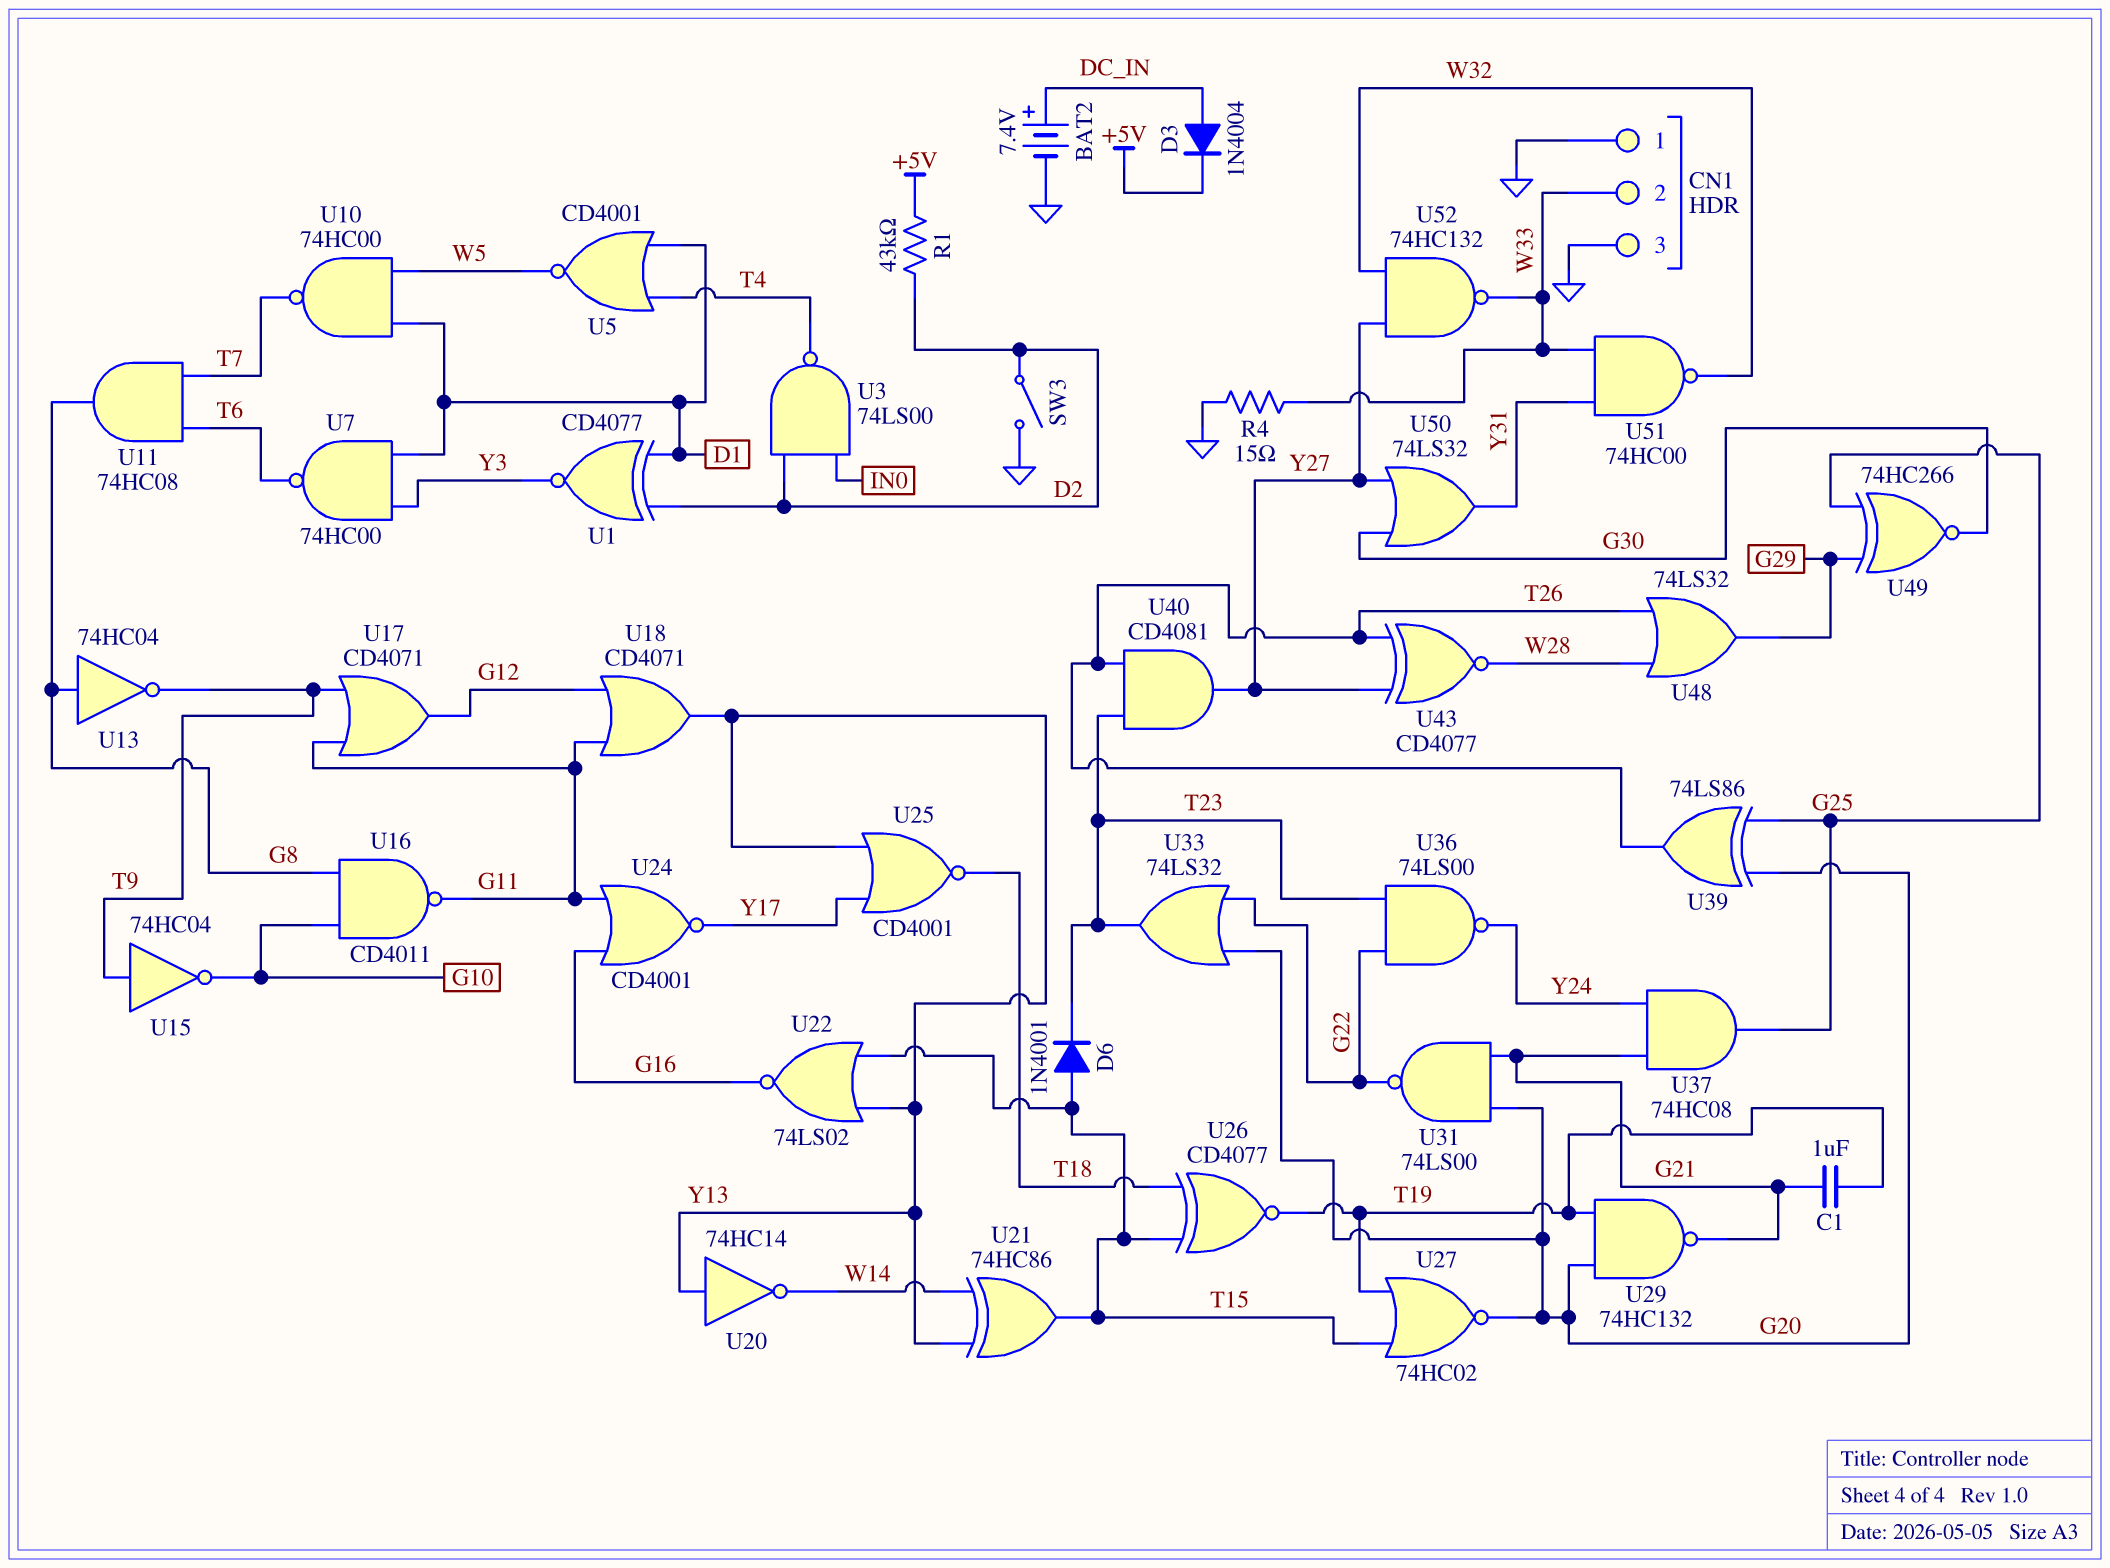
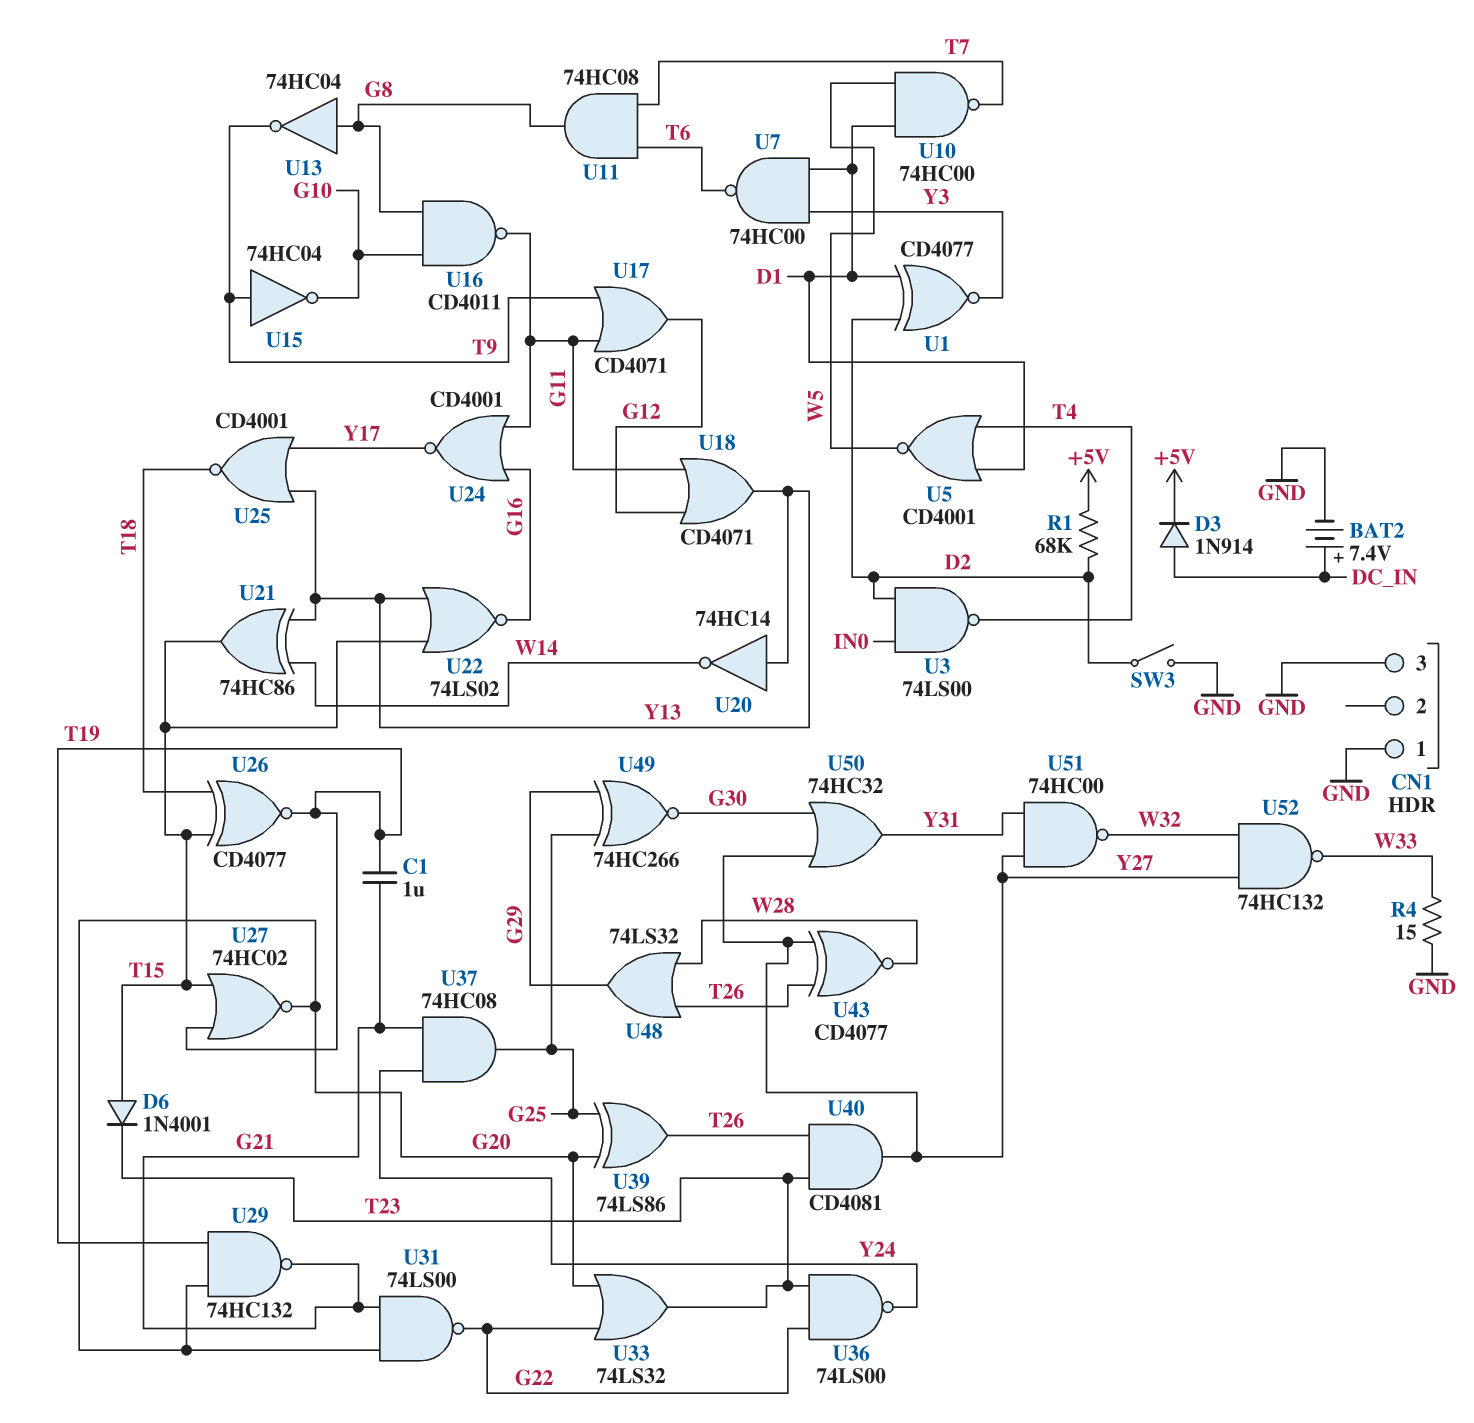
CN1 pin 2: W33 -> none
D3: diode 1N4004 (A DC_IN, K +5V) -> diode 1N914 (A DC_IN, K +5V)
R1: 43k (+5V, D2) -> 68k (+5V, D2)
U50: OR 74LS32 (in G30, in Y27, out Y31) -> OR 74HC32 (in G30, in Y27, out Y31)
U51: NAND 74HC00 (in W33, in Y31, out W32) -> NAND 74HC00 (in Y27, in Y31, out W32)

